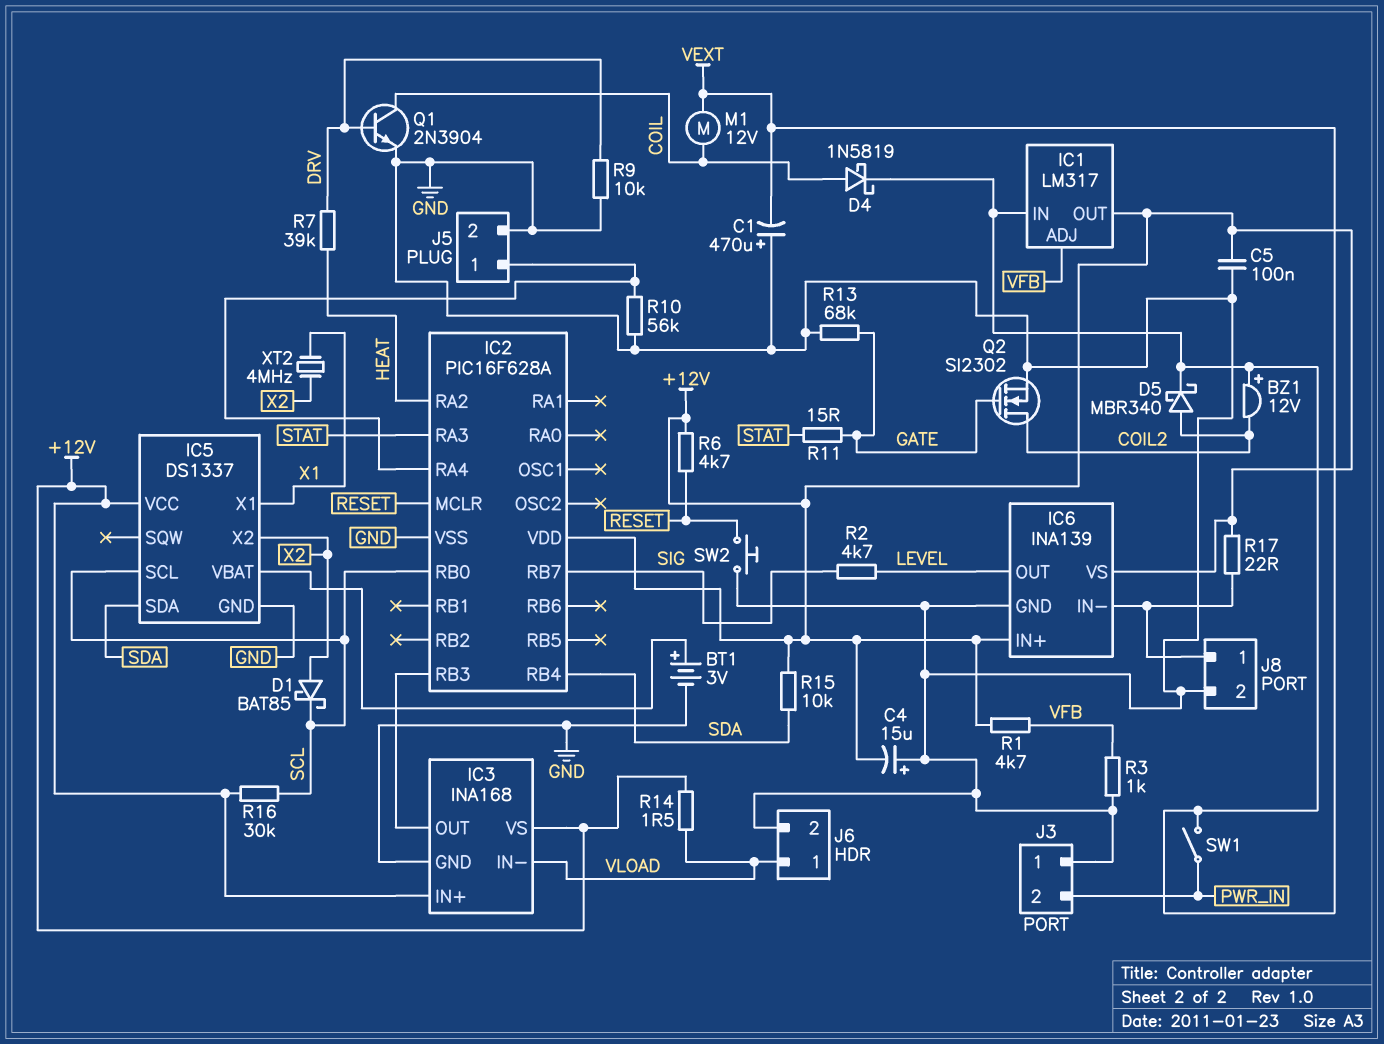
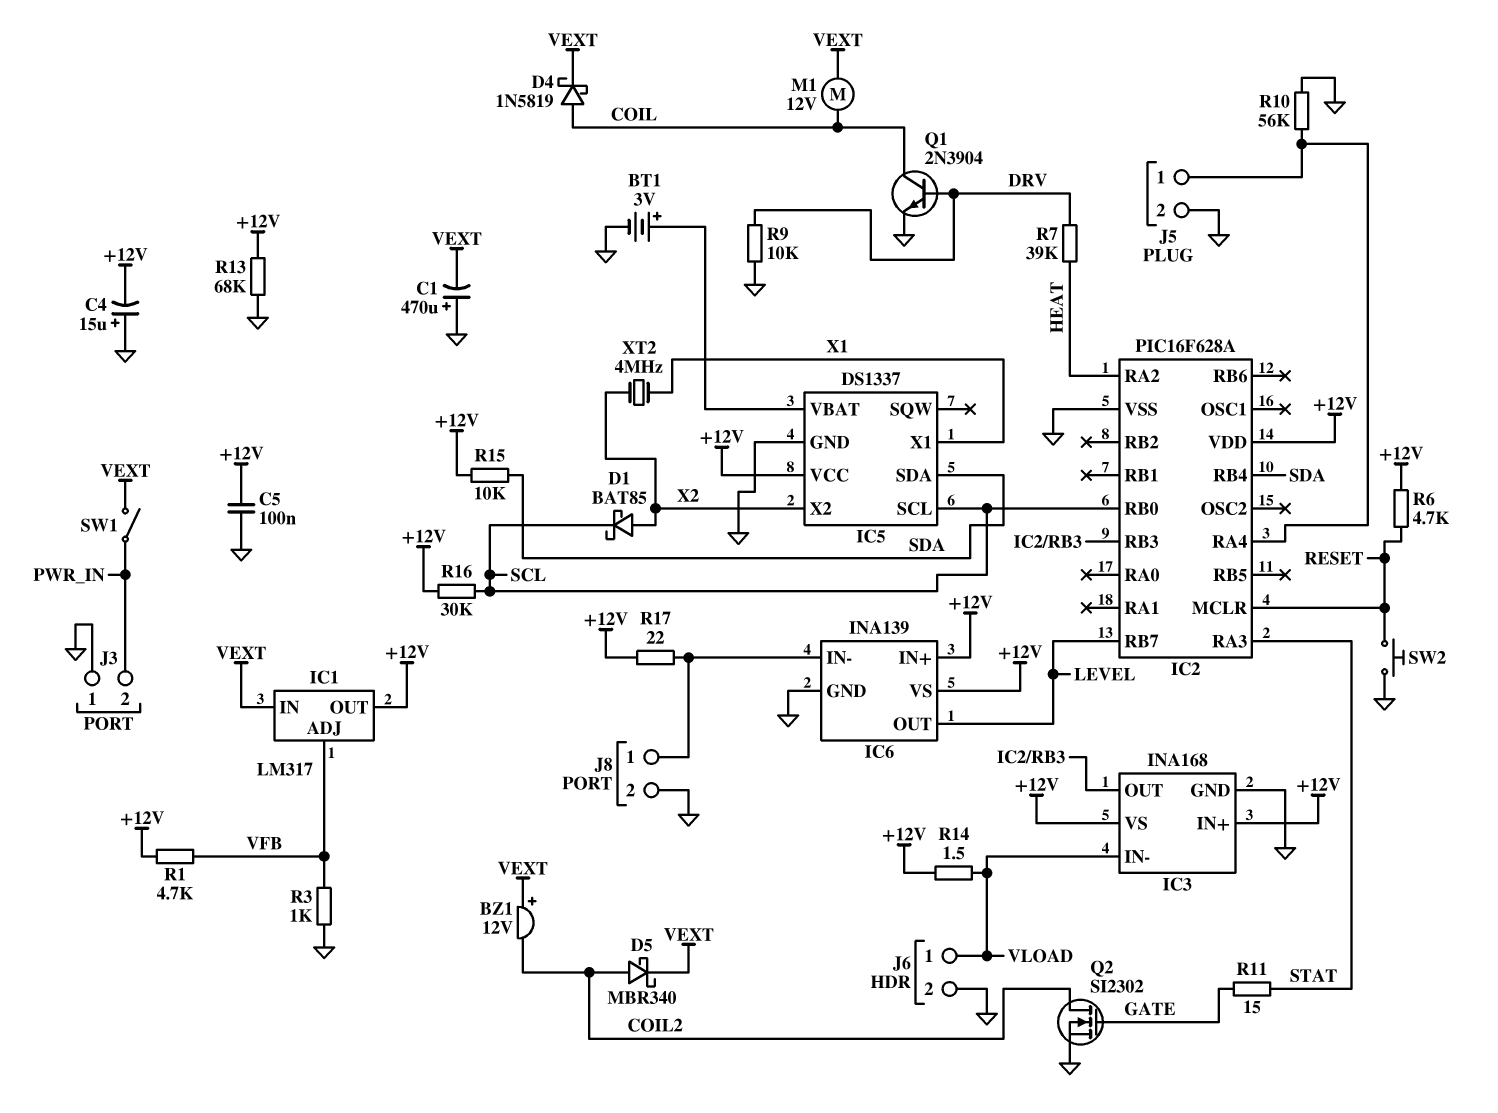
IC2 pin RB7: SIG -> LEVEL
R2: 4.7k (LEVEL, SIG) -> none
R13: 68k (GATE, GND) -> 68k (+12V, GND)

